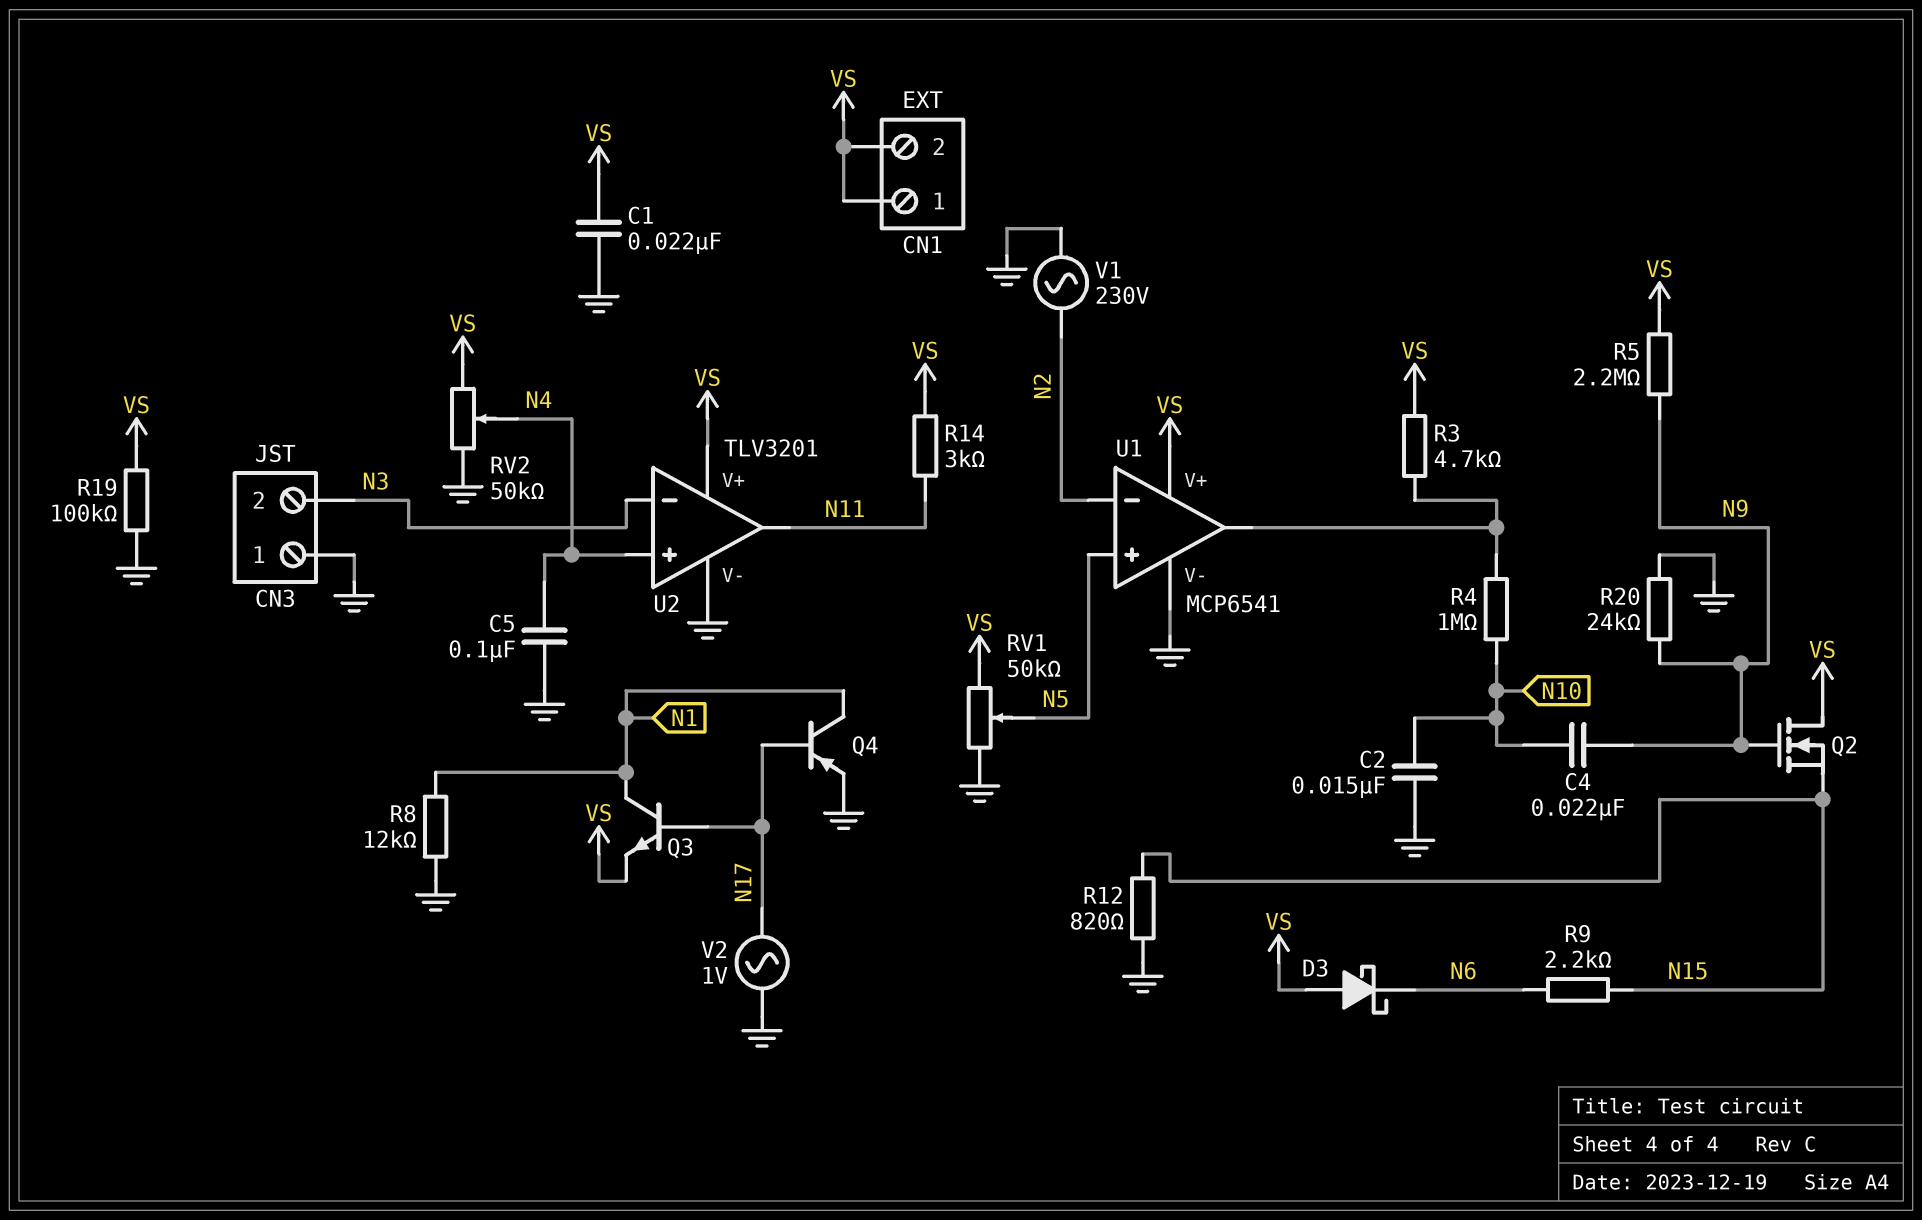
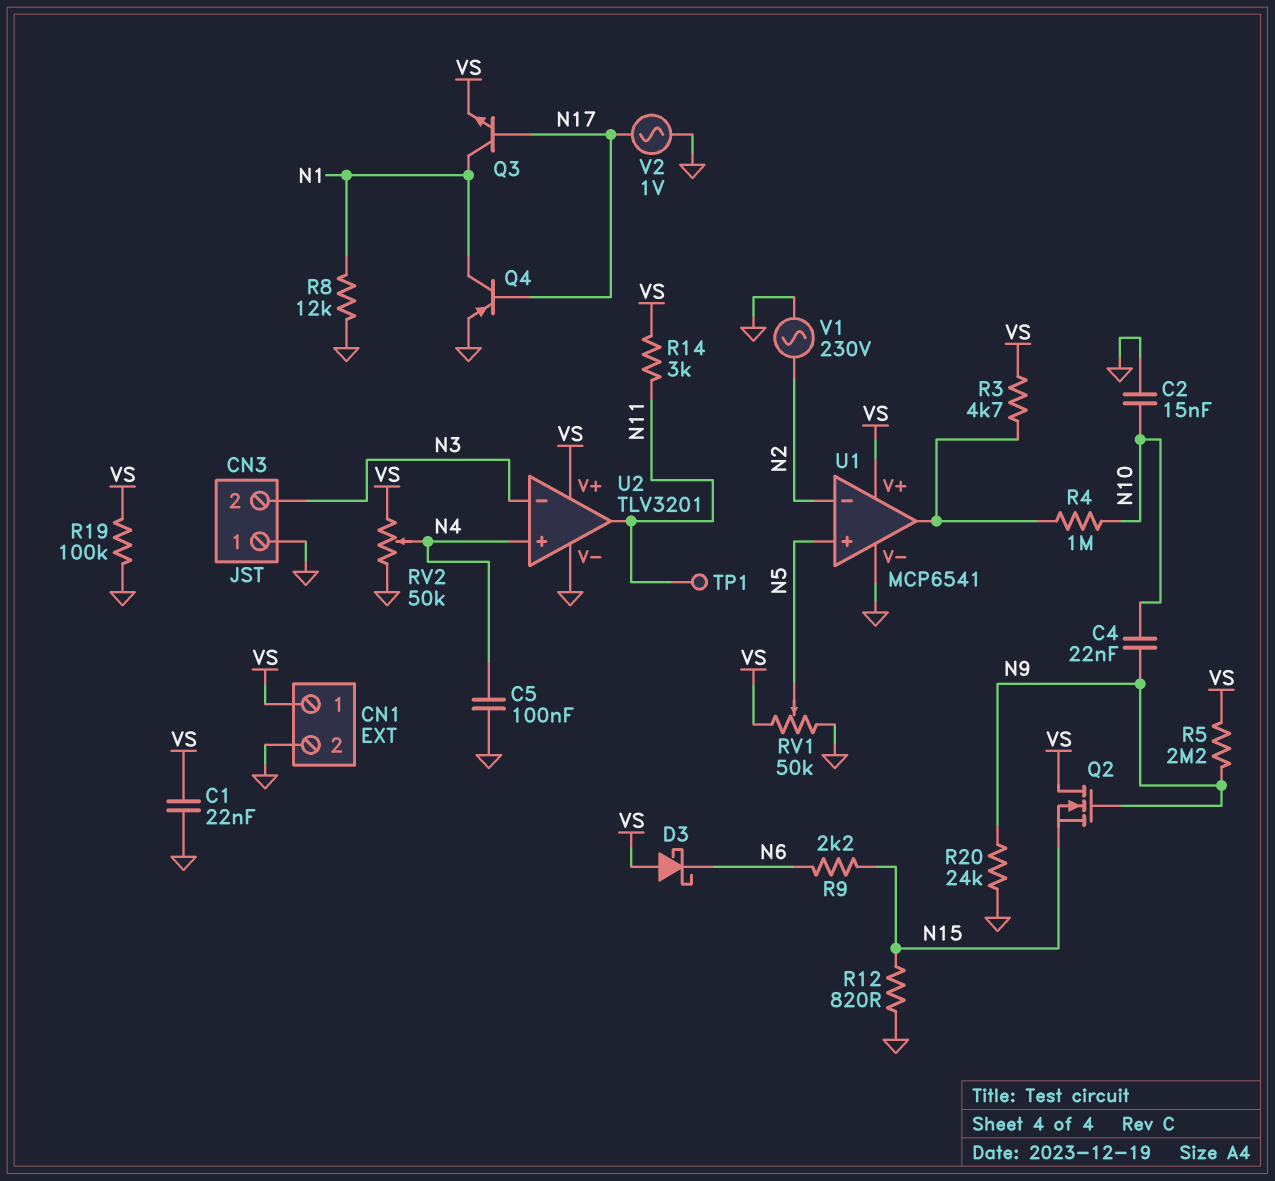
CN1 pin 2: VS -> GND
TP1: none -> test point (N11)

